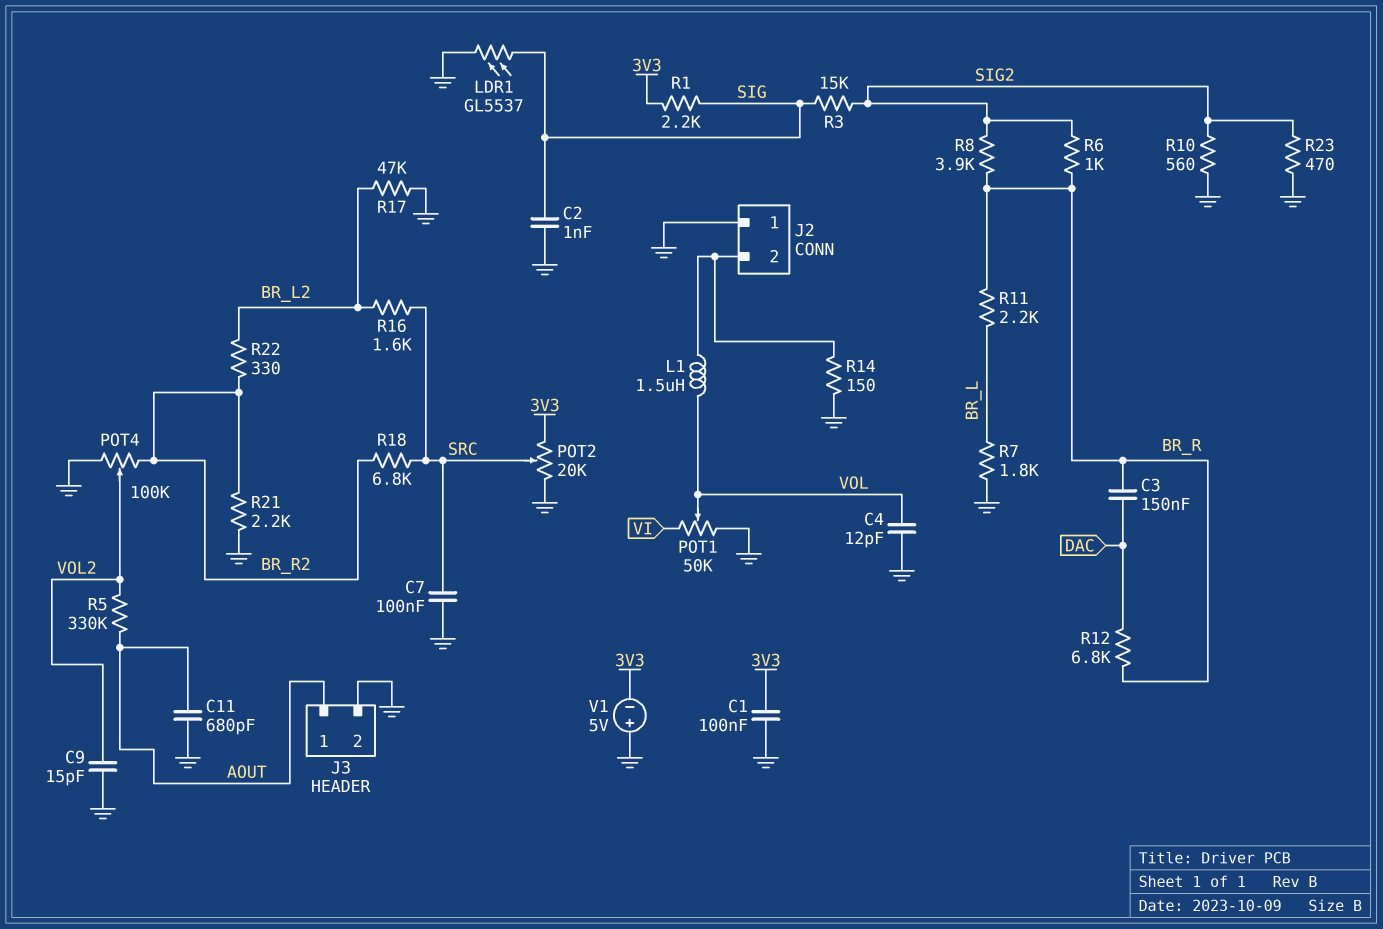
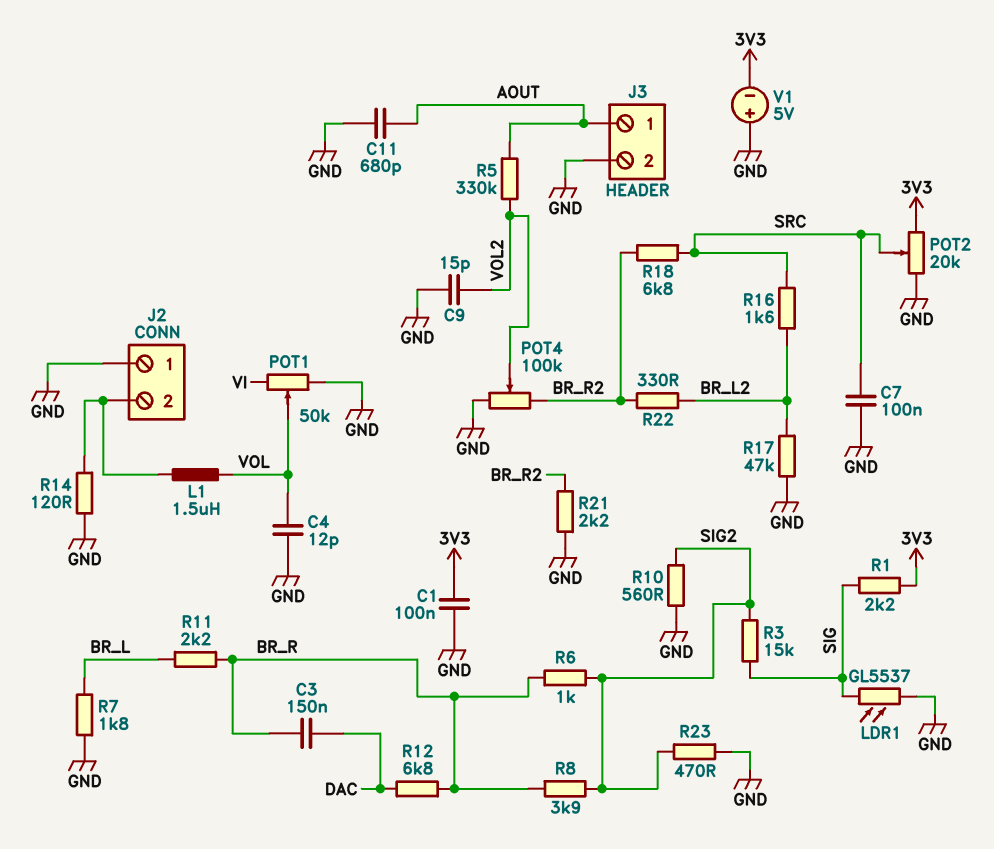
C2: 1nF (GND, SIG) -> none
R14: 150 (GND, J2/2) -> 120 (GND, J2/2)

